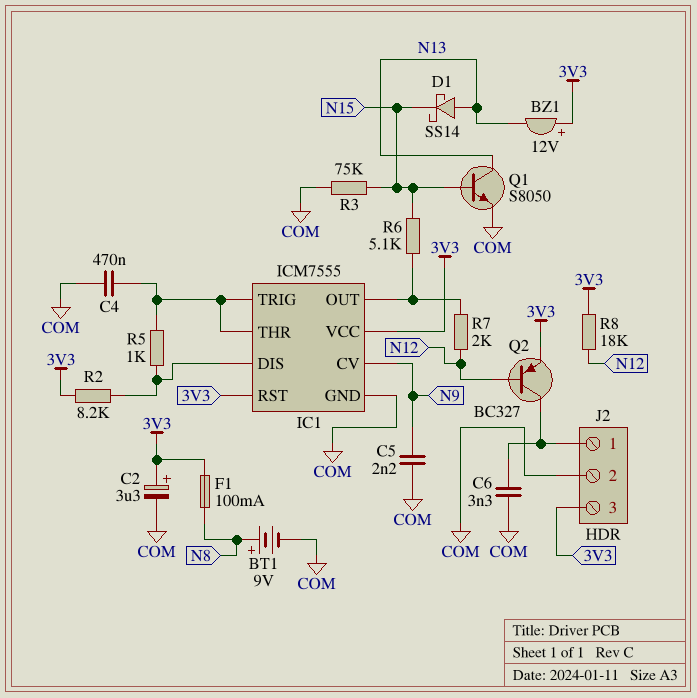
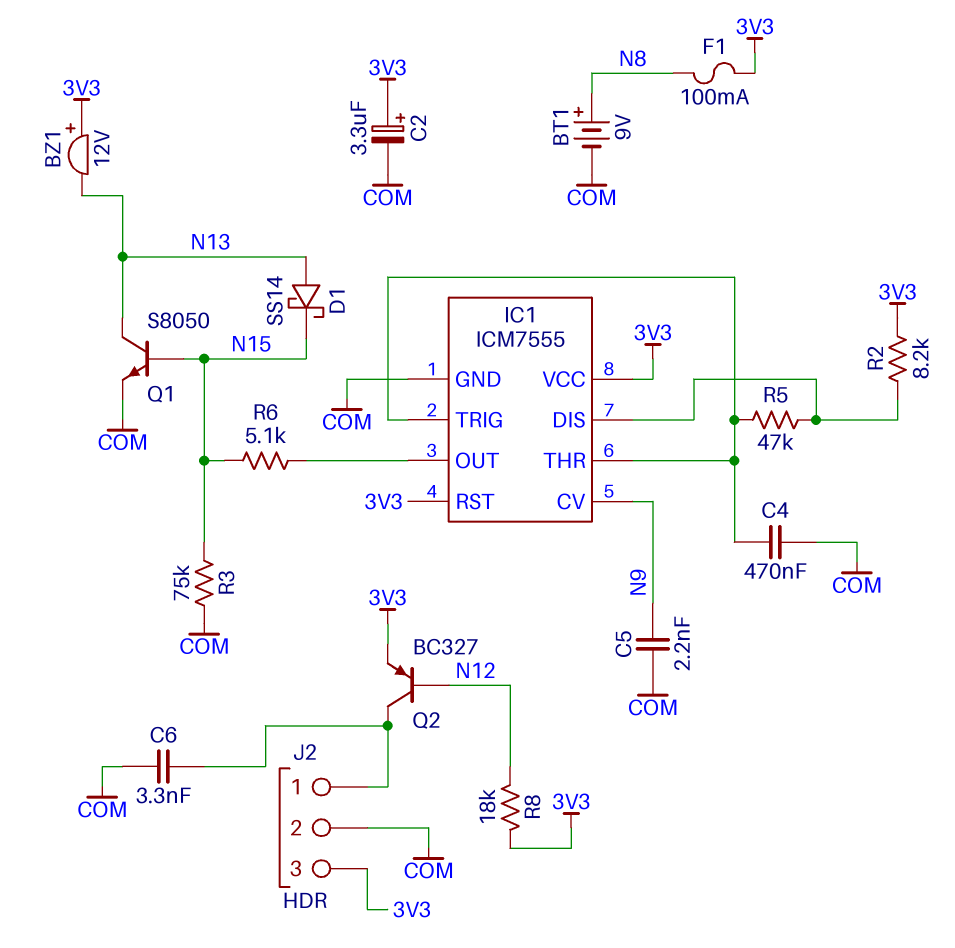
R5: 1k (IC1/DIS, IC1/THR) -> 47k (IC1/DIS, IC1/THR)
R7: 2k (IC1/OUT, N12) -> none

